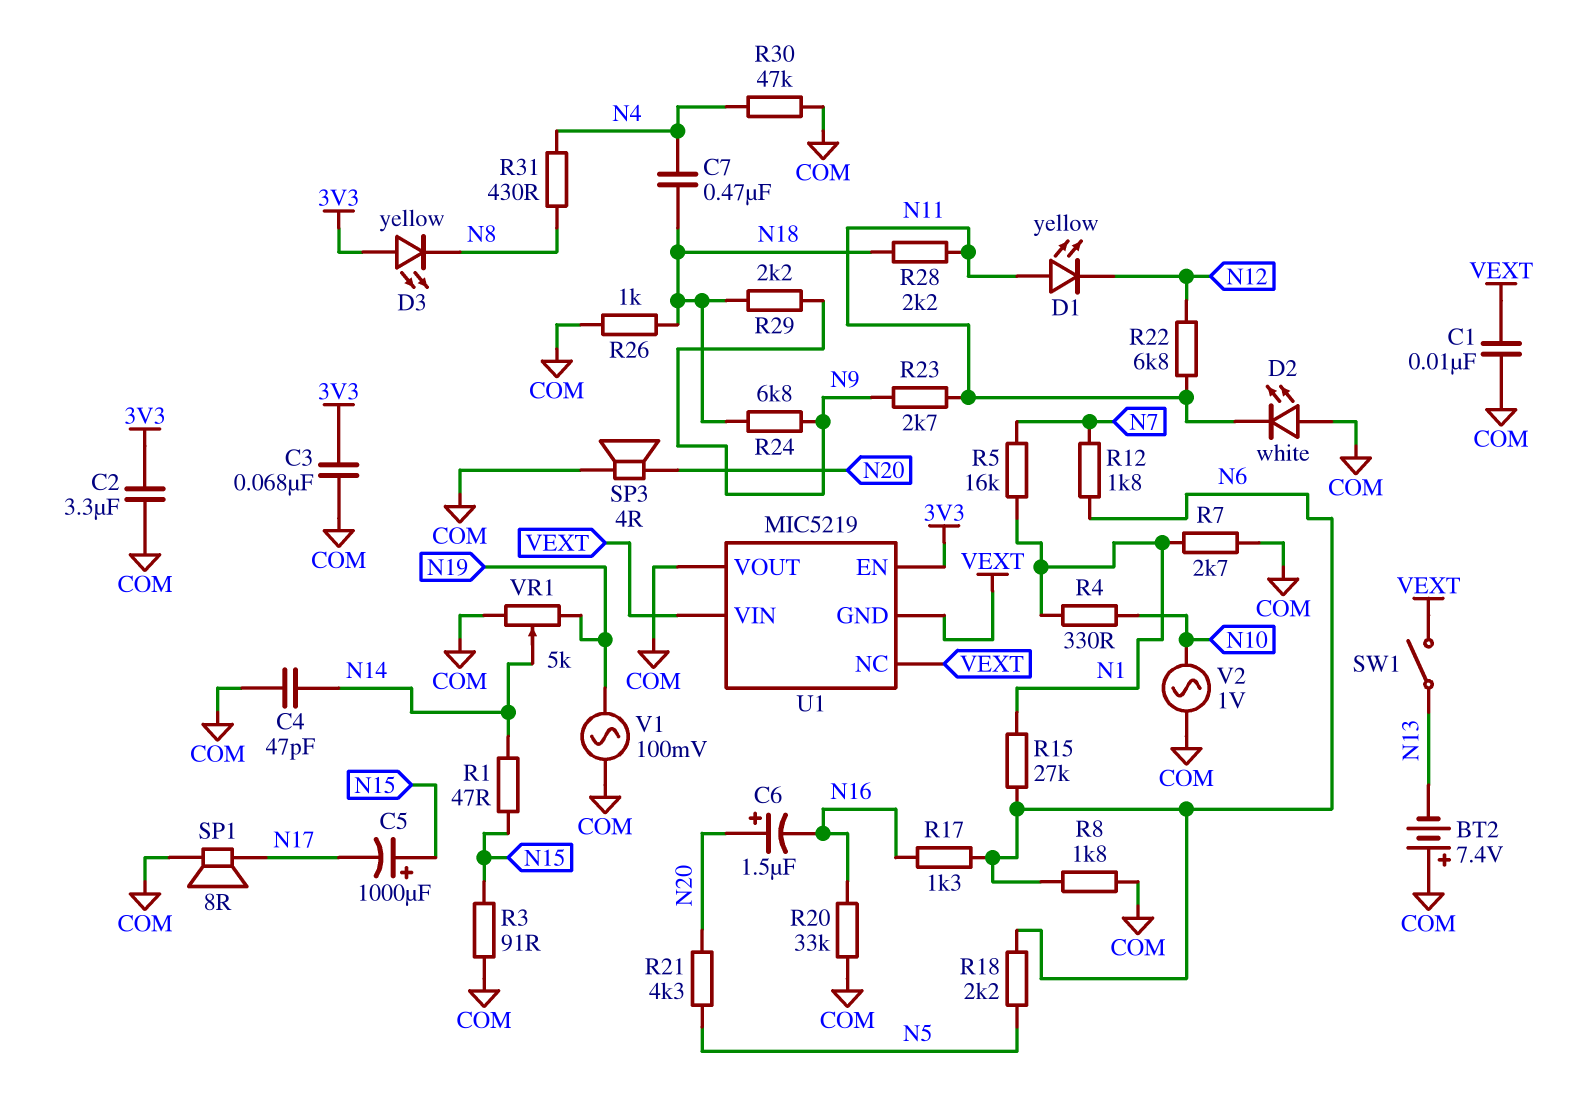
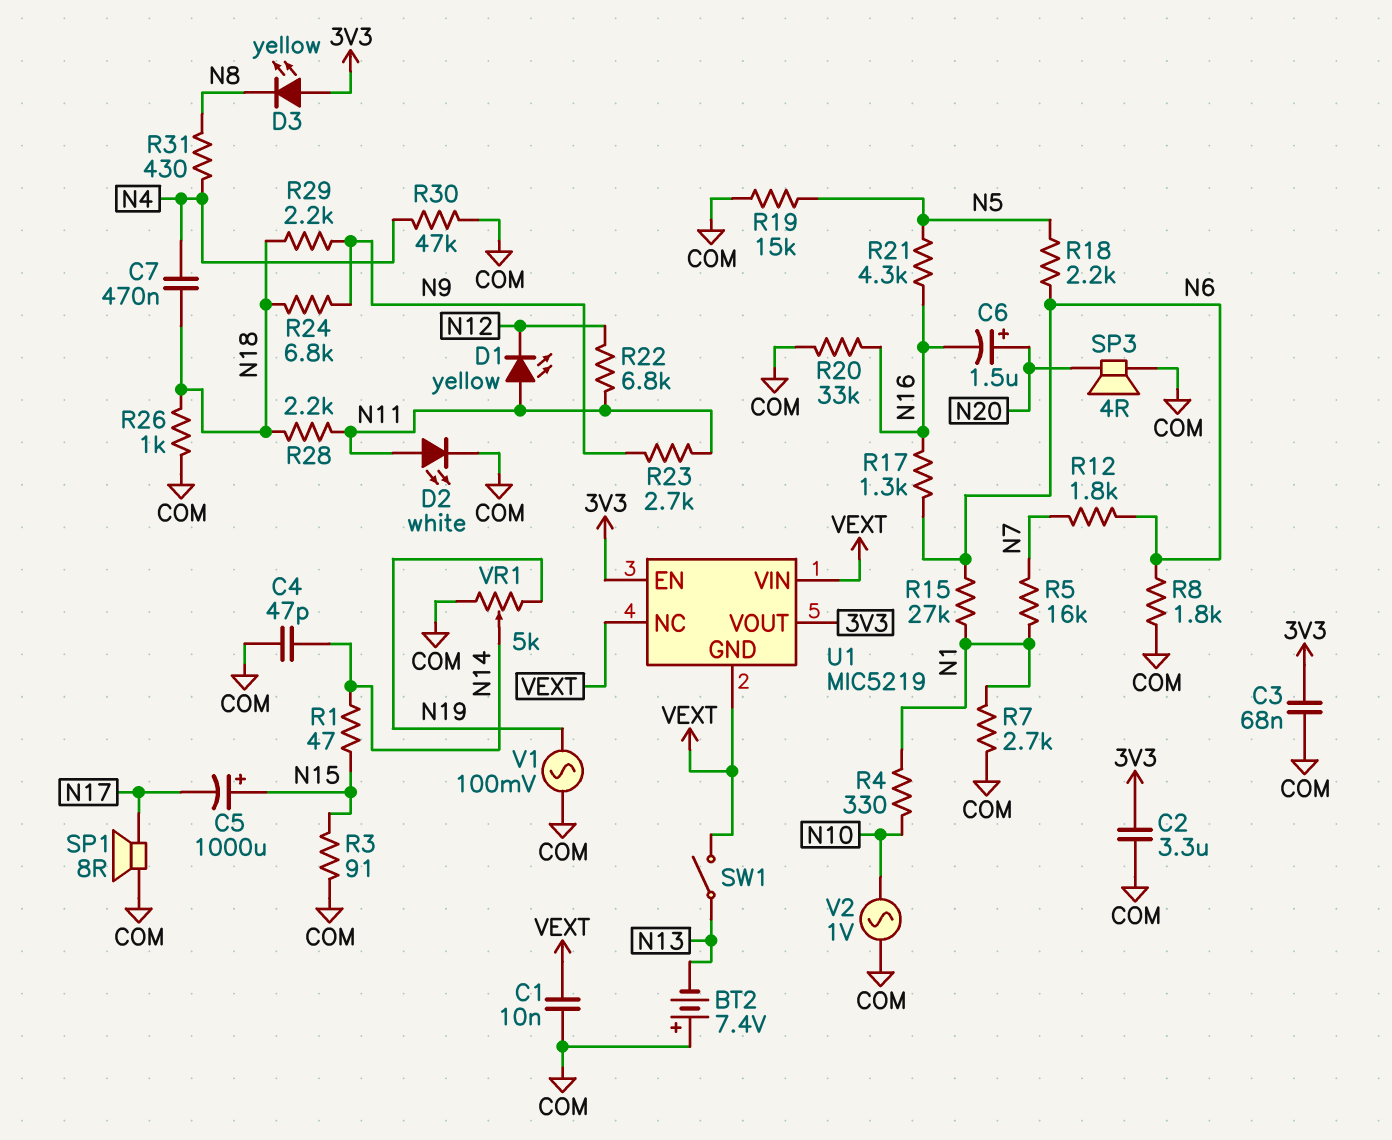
D2: LED white (A COM, K N11) -> LED white (A N11, K COM)
R19: none -> 15k (COM, N5)
R21: 4.3k (N5, N20) -> 4.3k (N5, N16)
U1 pin VOUT: COM -> 3V3

